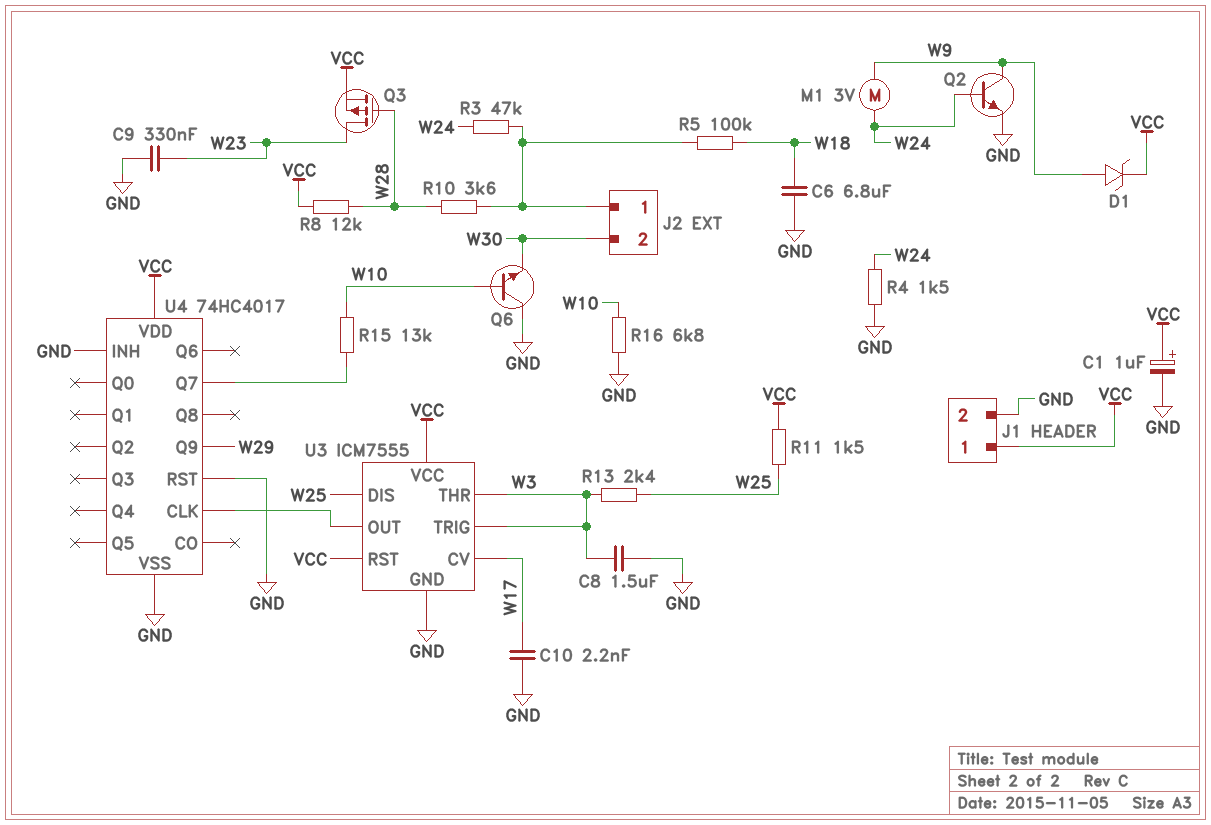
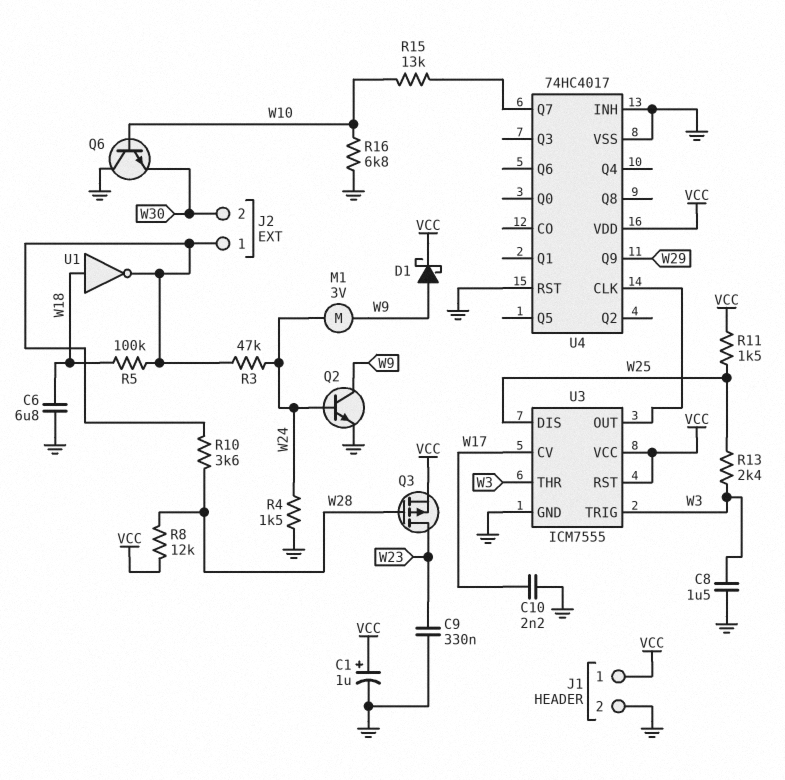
D1: zener (A W9, K VCC) -> schottky (A W9, K VCC)
U1: none -> NOT (in W18, out J2/1)

